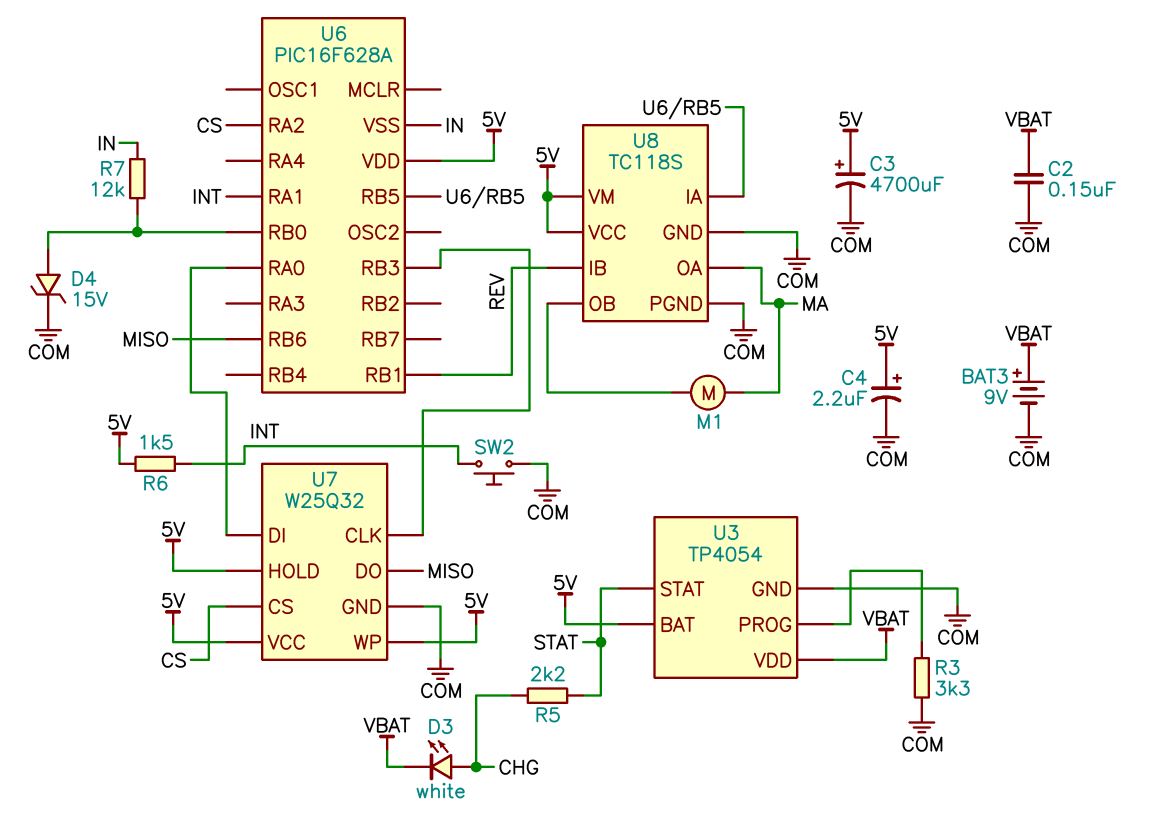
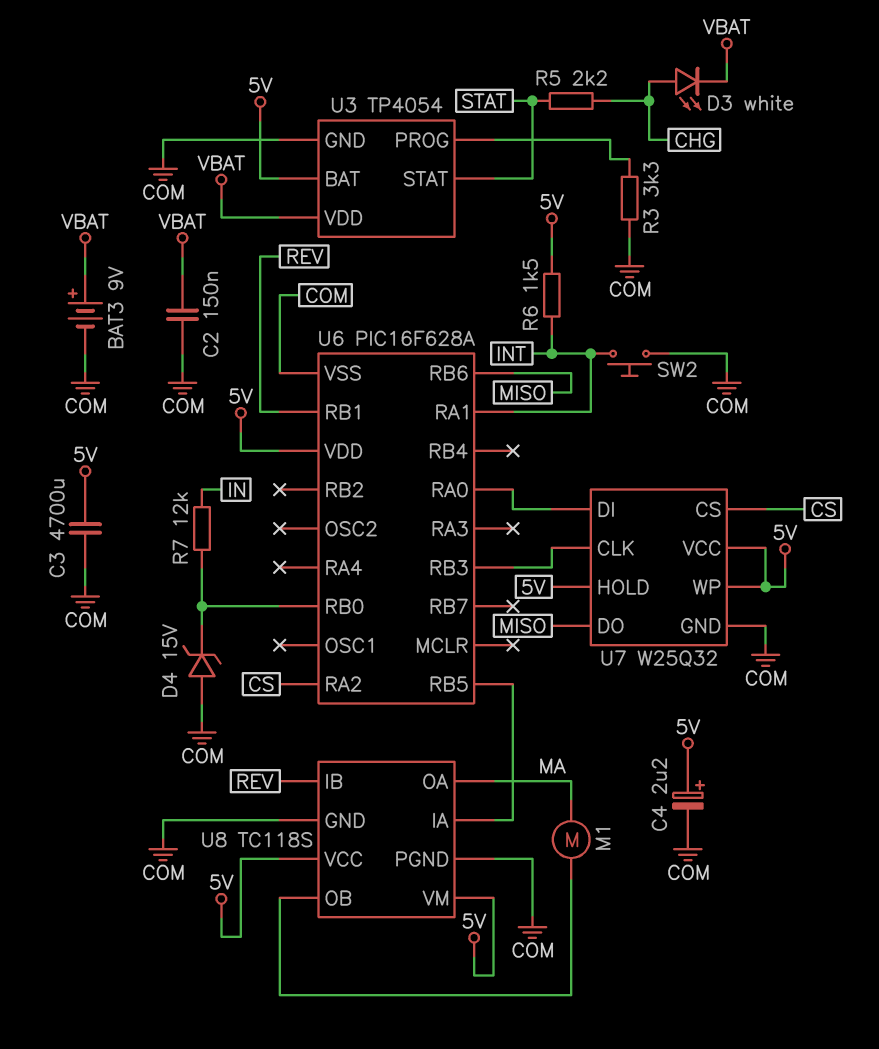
C3: 4700uF (plus 5V, minus COM) -> 4700uF (5V, COM)
D4: zener 15V (A U6/RB0, K COM) -> zener 15V (A COM, K U6/RB0)
U6 pin VSS: IN -> COM

